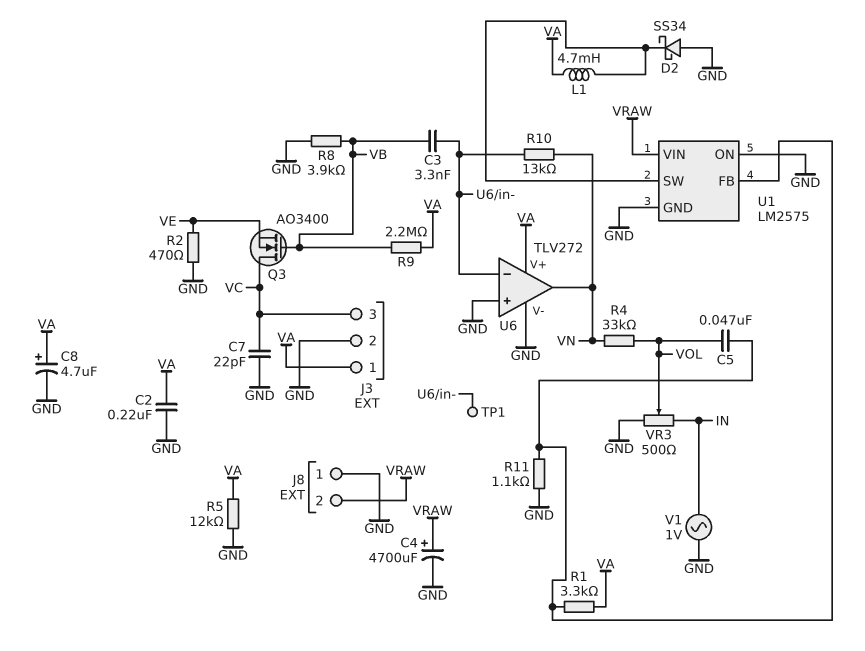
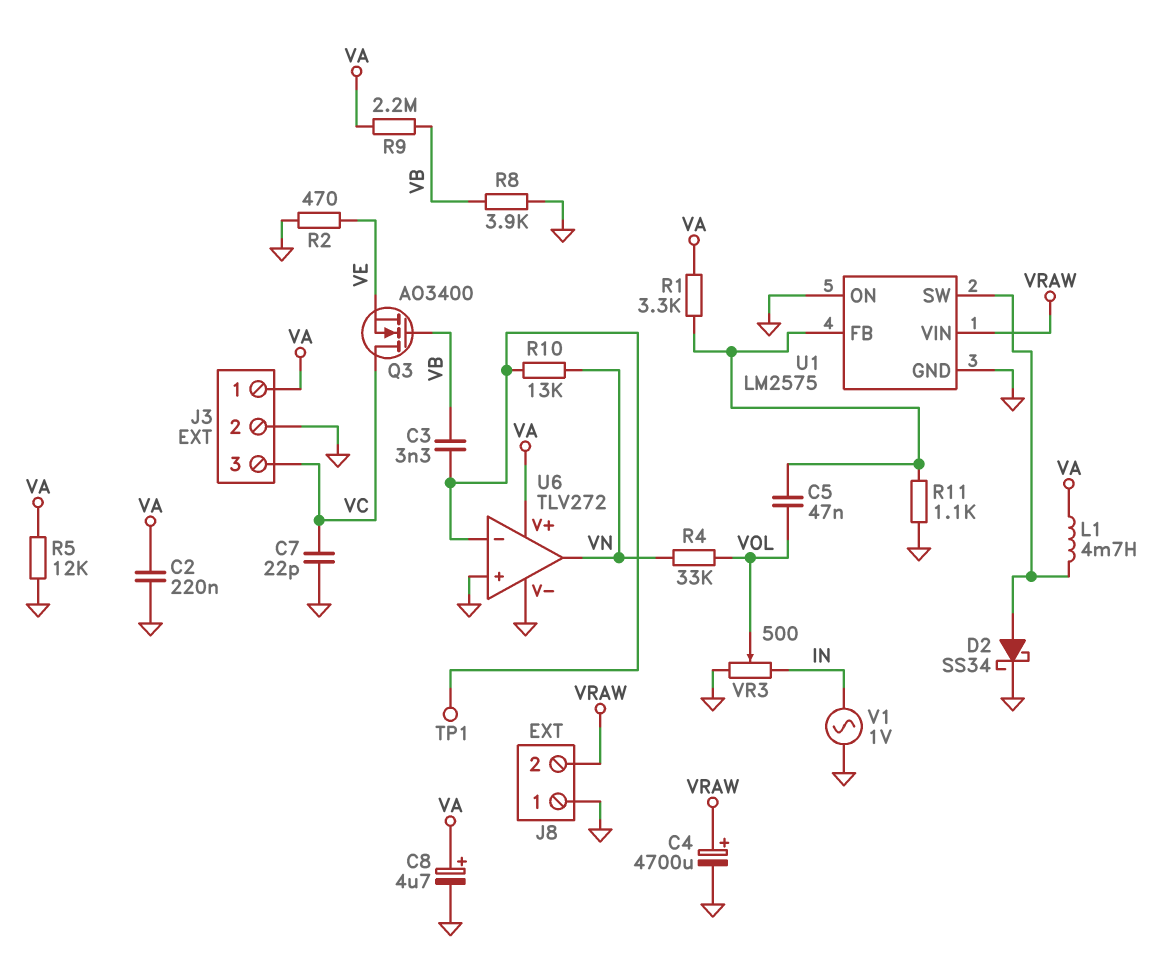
D2: schottky SS34 (A GND, K U1/SW) -> schottky SS34 (A U1/SW, K GND)

